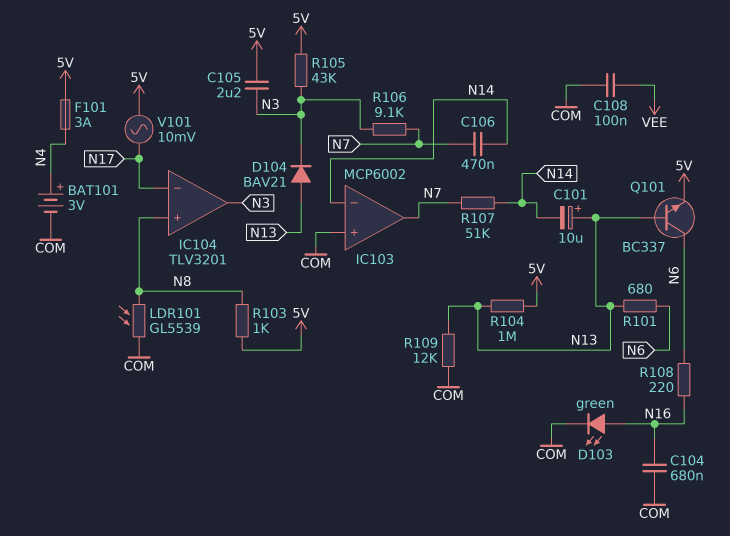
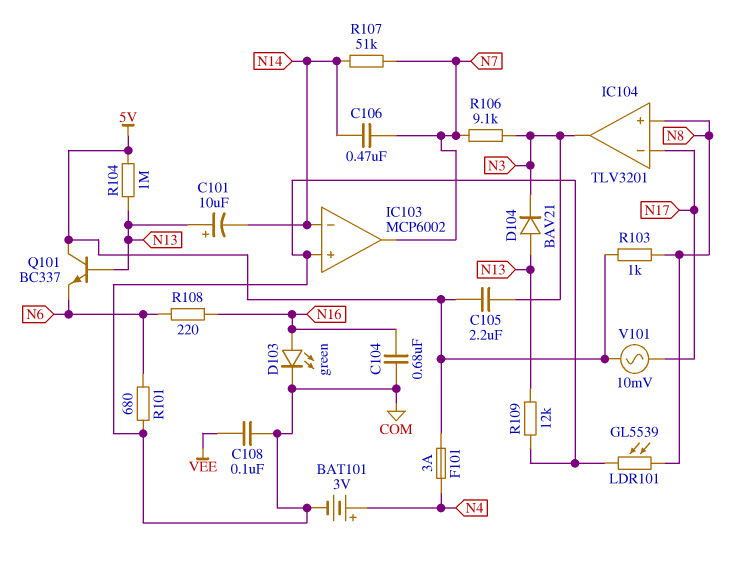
Q101: NPN BC337 (B N13, C N6, E 5V) -> NPN BC337 (B N13, C 5V, E N6)
R101: 680 (N6, N13) -> 680 (COM, N6)
R105: 43k (5V, N3) -> none

